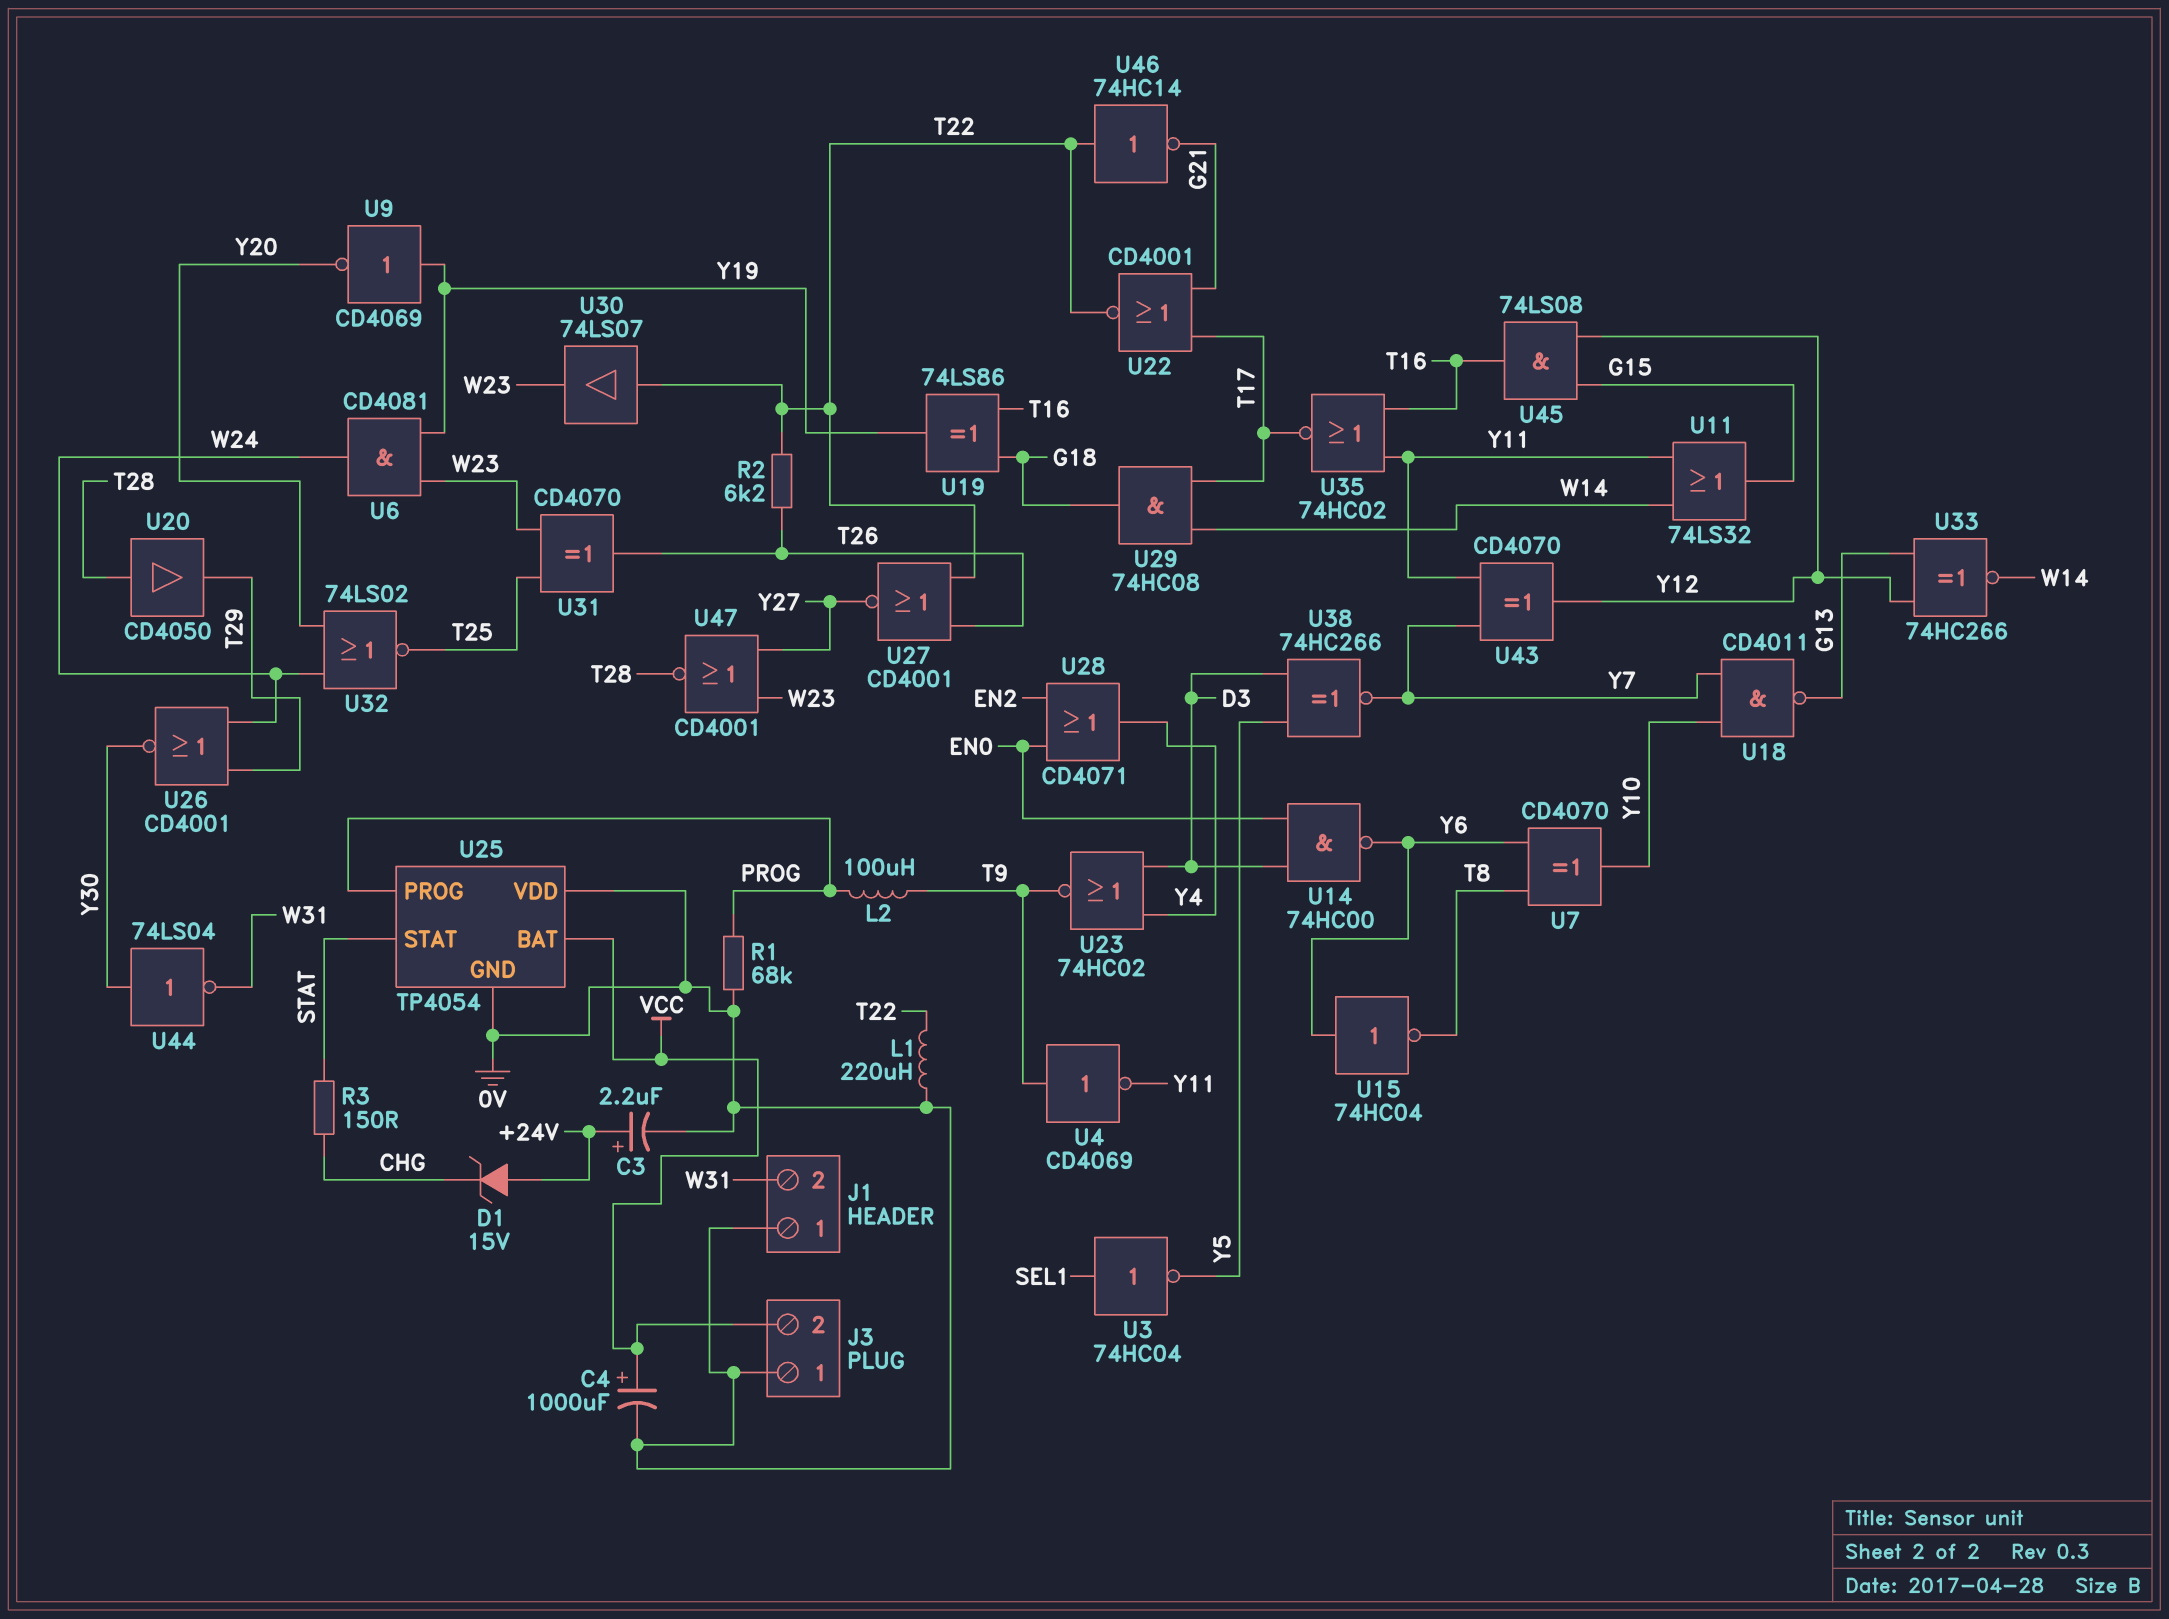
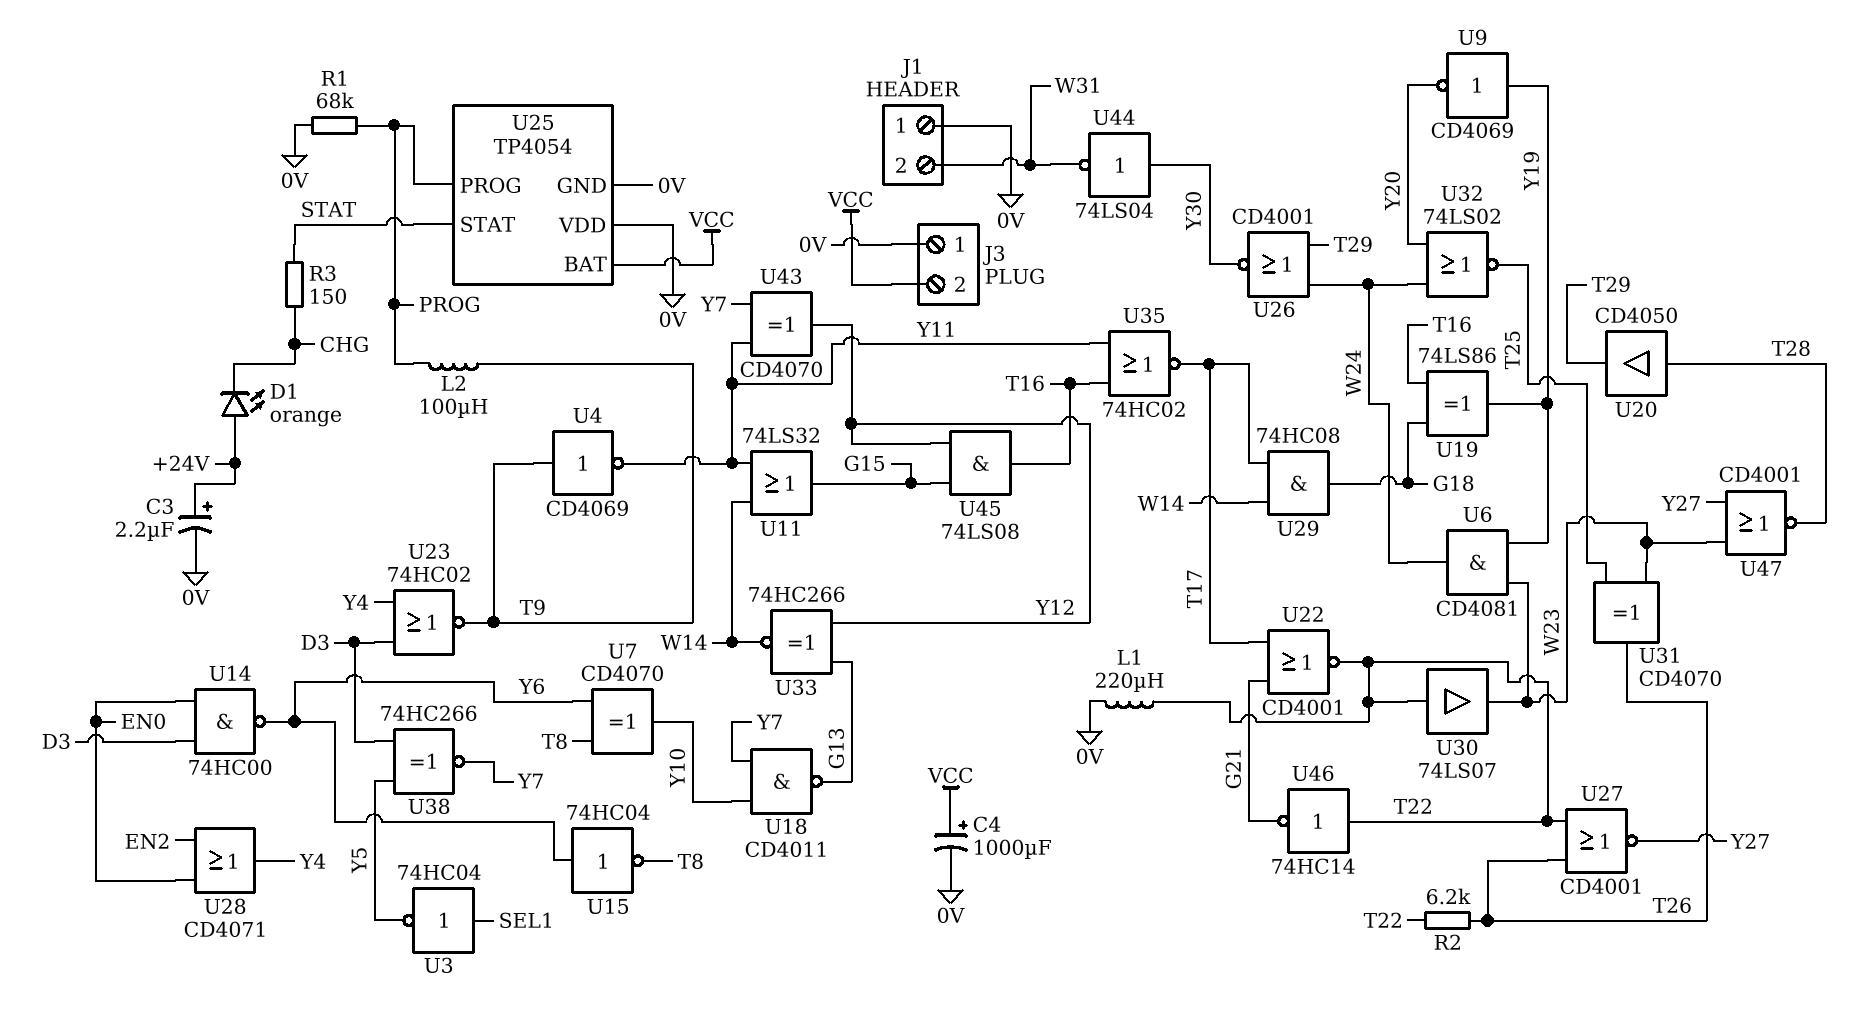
D1: zener 15V (A +24V, K CHG) -> LED orange (A +24V, K CHG)

